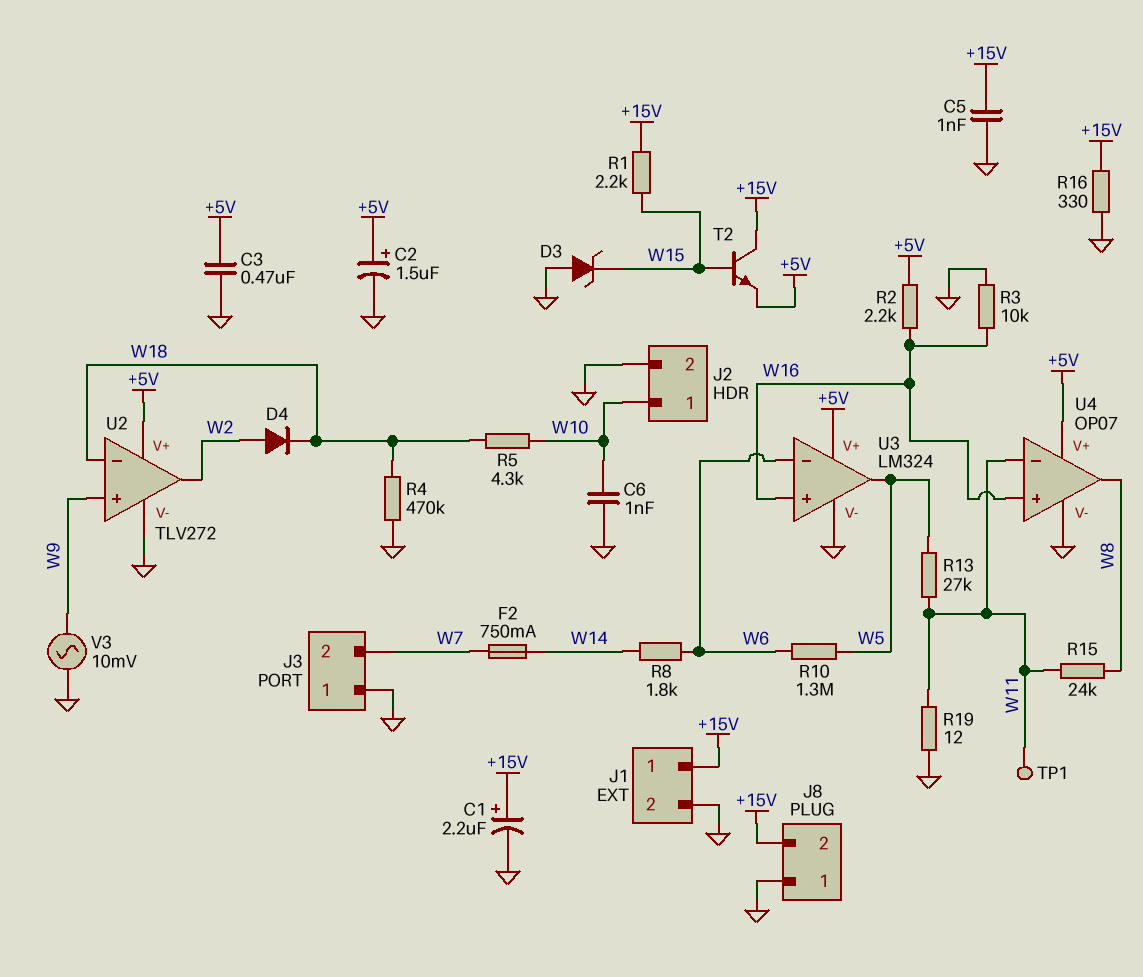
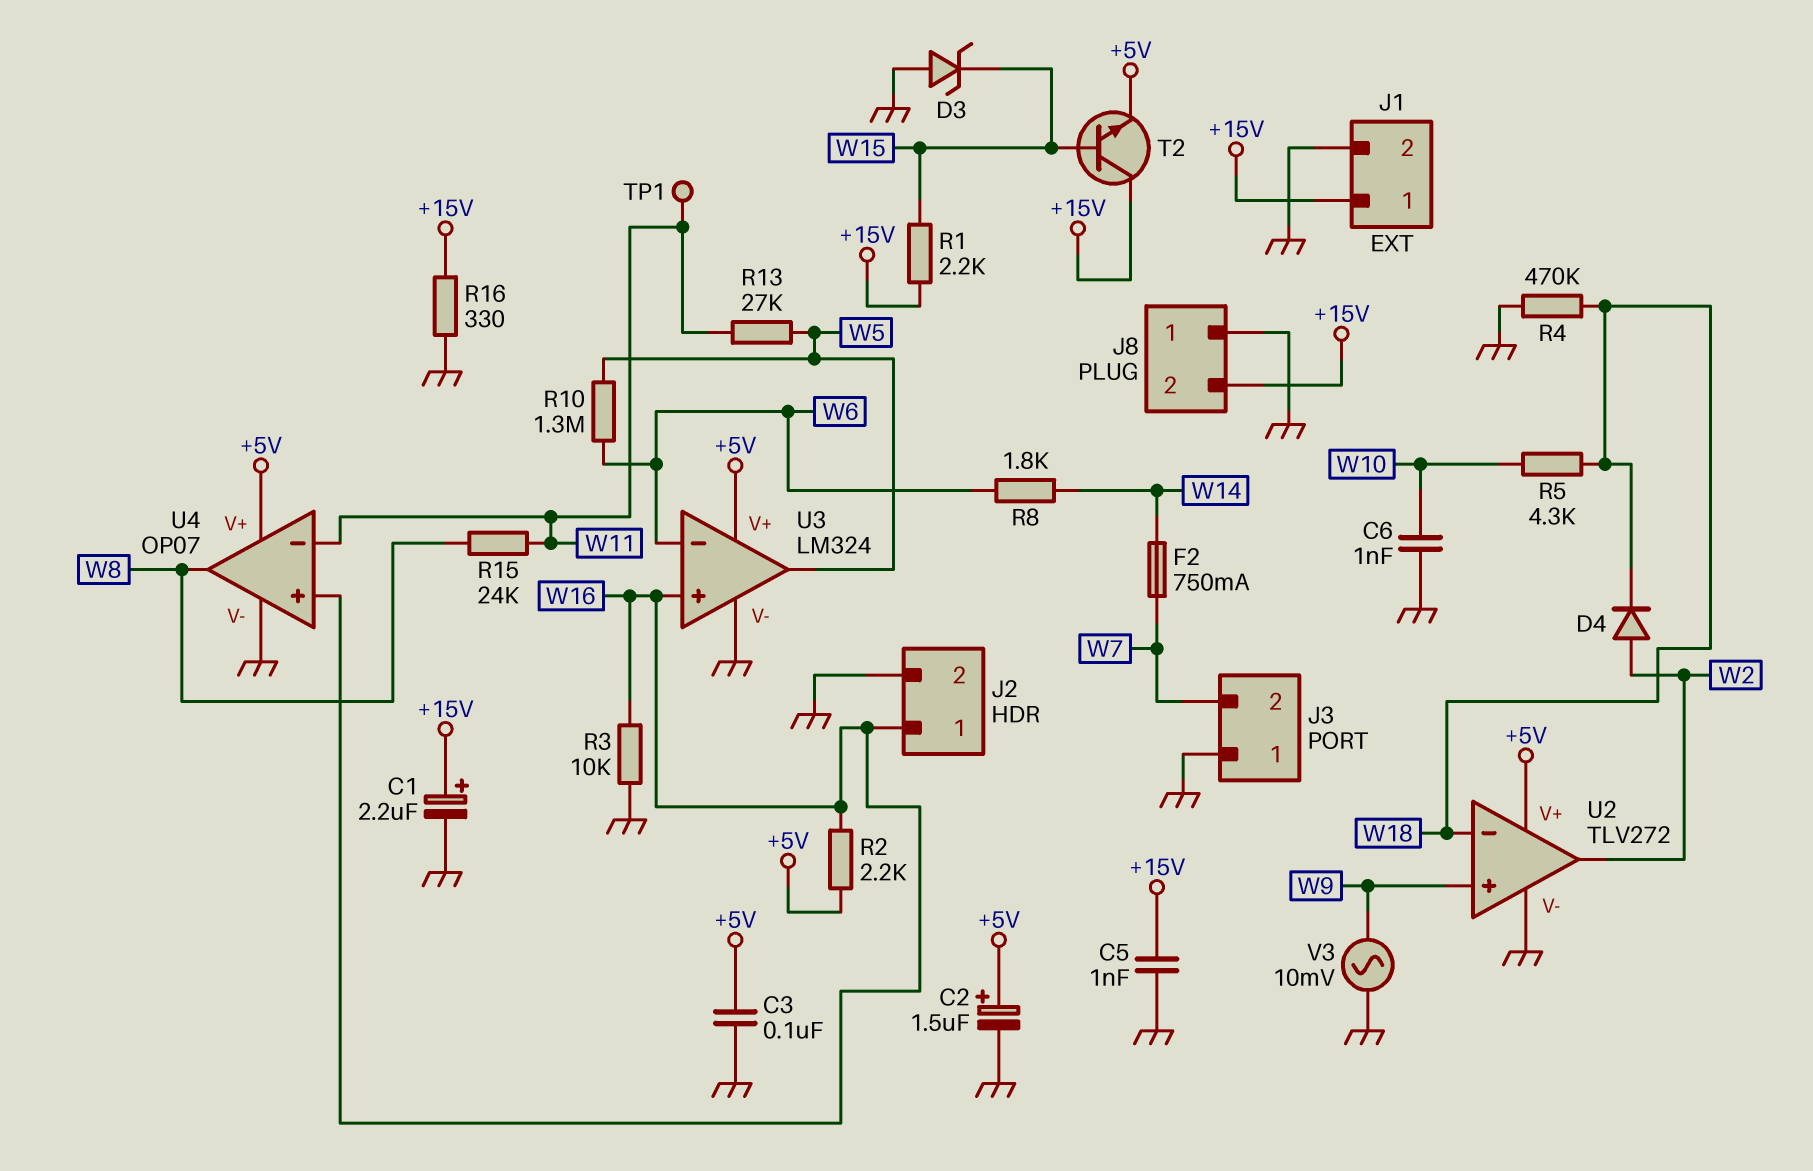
C3: 470nF (+5V, GND) -> 100nF (+5V, GND)
J2 pin 1: W10 -> W16
R19: 12 (GND, W11) -> none

